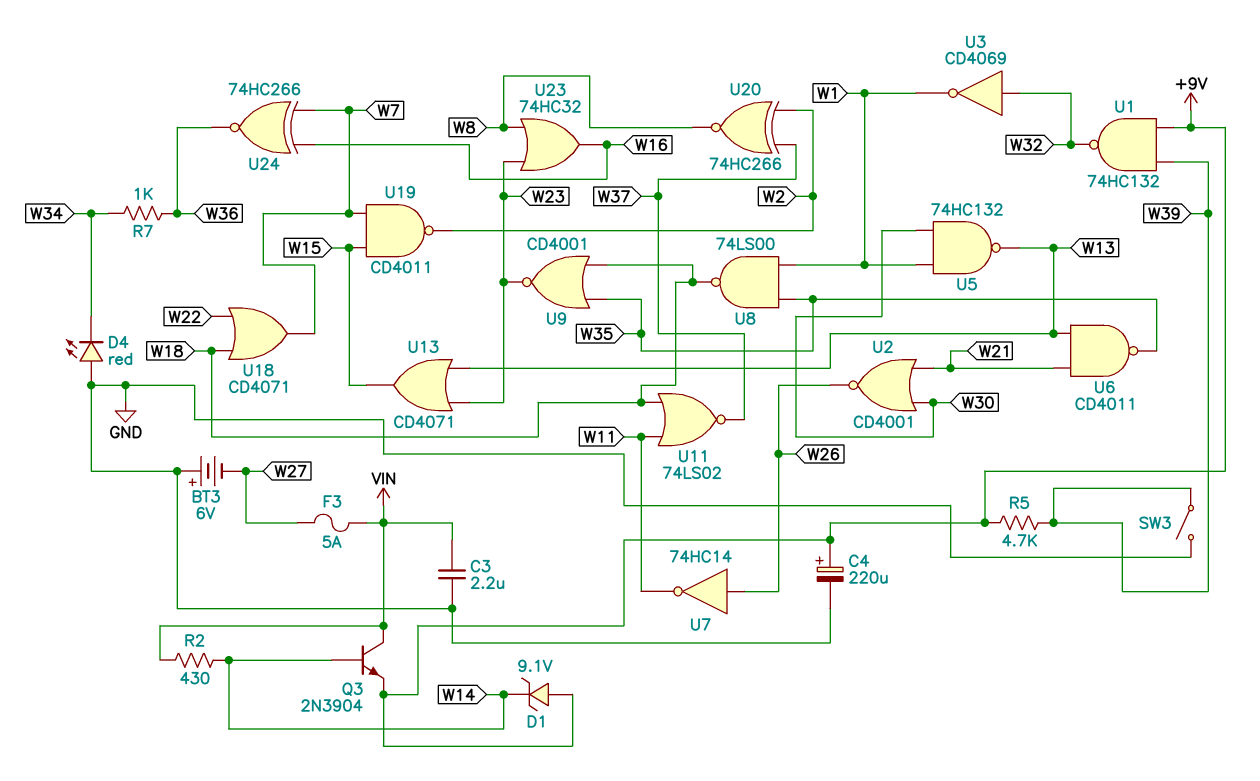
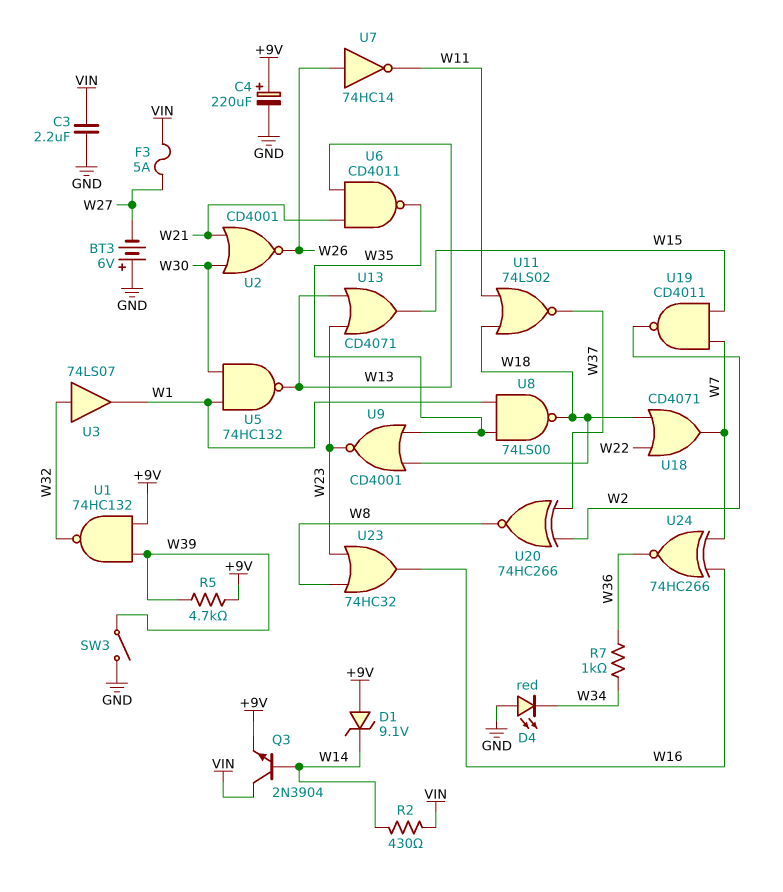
U3: NOT CD4069 (in W32, out W1) -> buffer 74LS07 (in W32, out W1)

